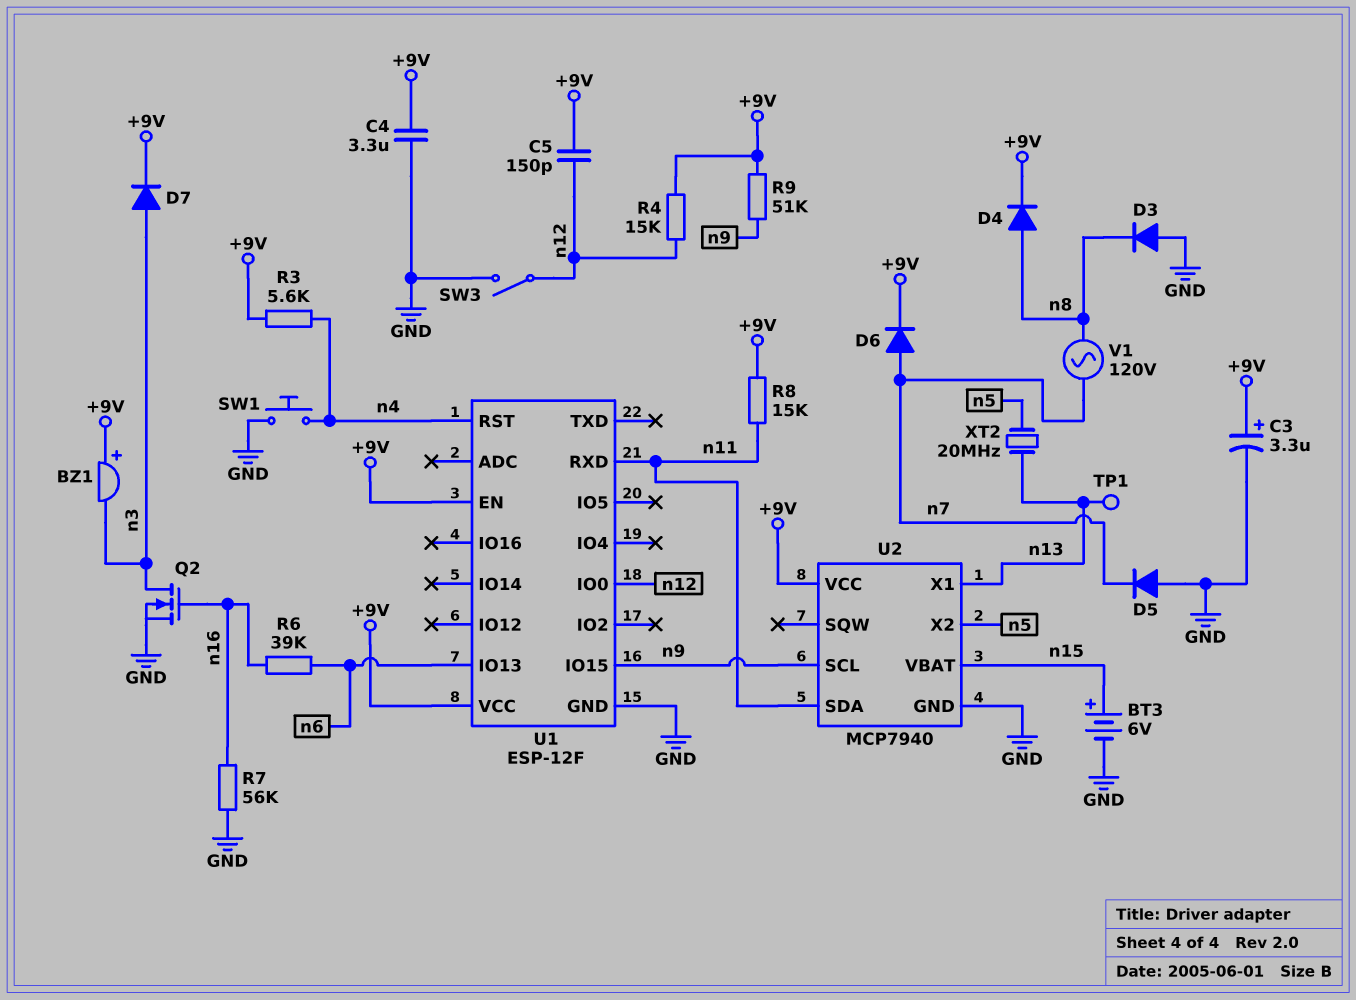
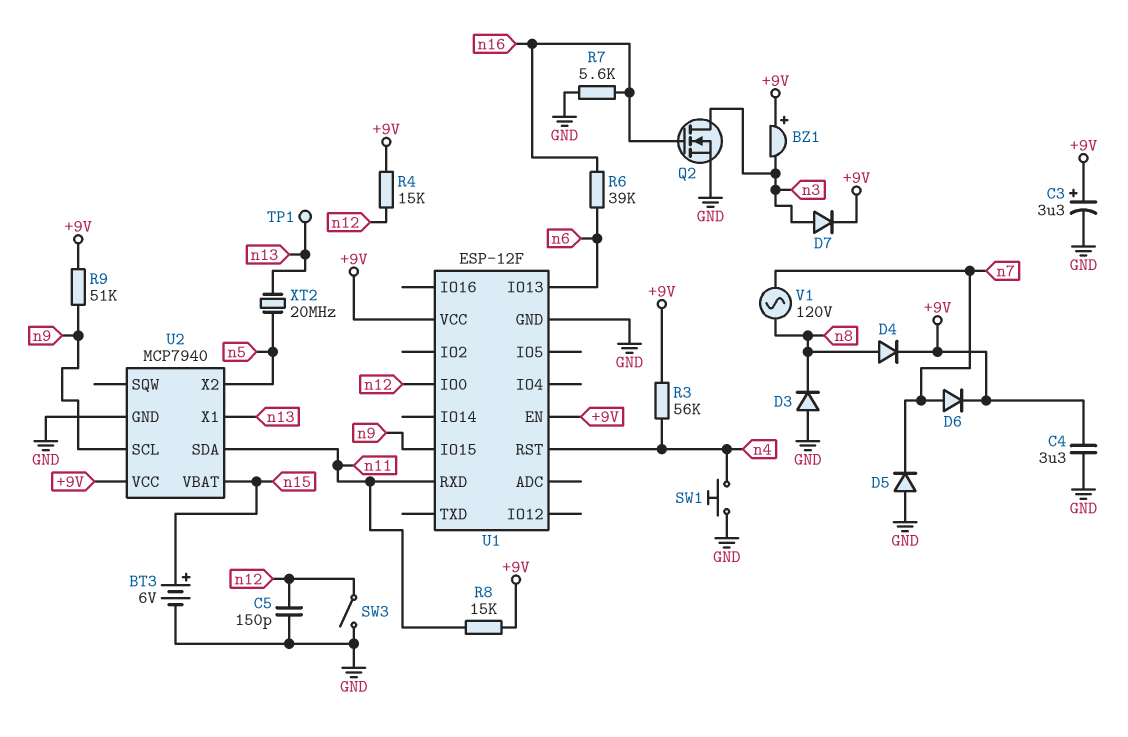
C5: 150pF (+9V, n12) -> 150pF (GND, n12)
R3: 5.6k (+9V, n4) -> 56k (+9V, n4)
R7: 56k (GND, n16) -> 5.6k (GND, n16)

